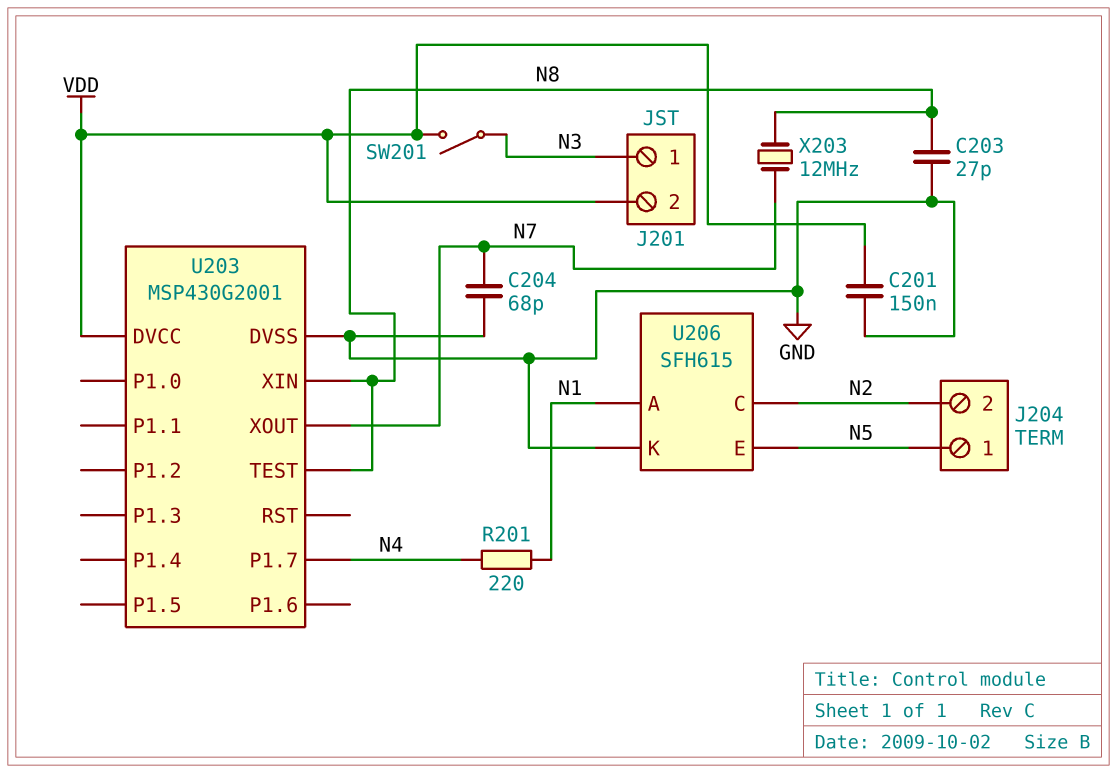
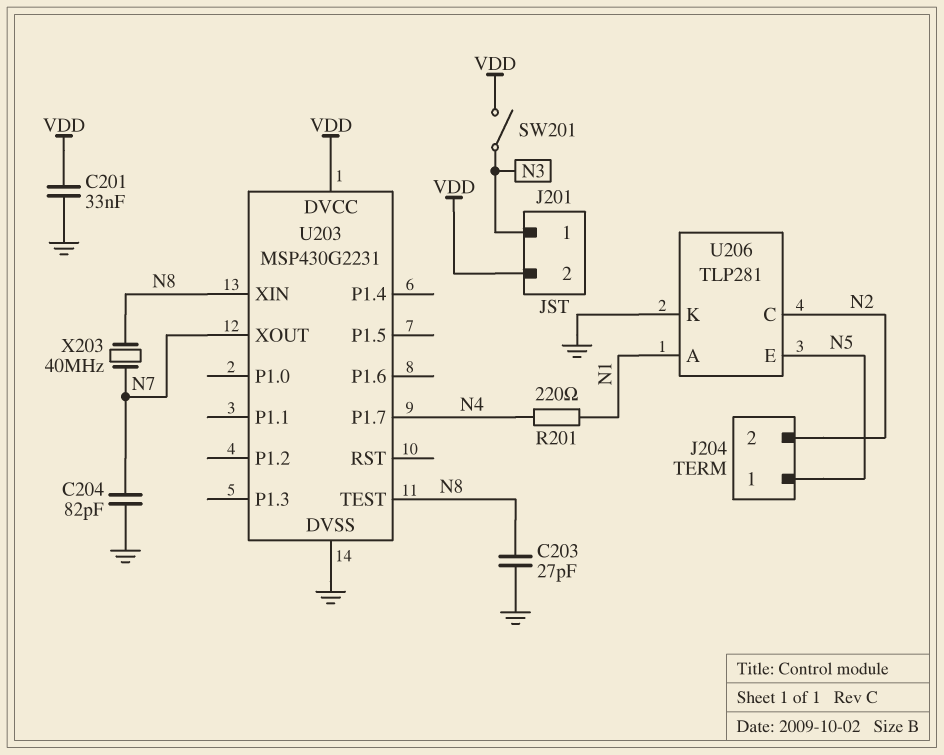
C201: 150nF (GND, VDD) -> 33nF (GND, VDD)
C204: 68pF (GND, N7) -> 82pF (GND, N7)
U203: MSP430G2001 -> MSP430G2231
U206: SFH615 -> TLP281
X203: 12MHz (N7, N8) -> 40MHz (N7, N8)

